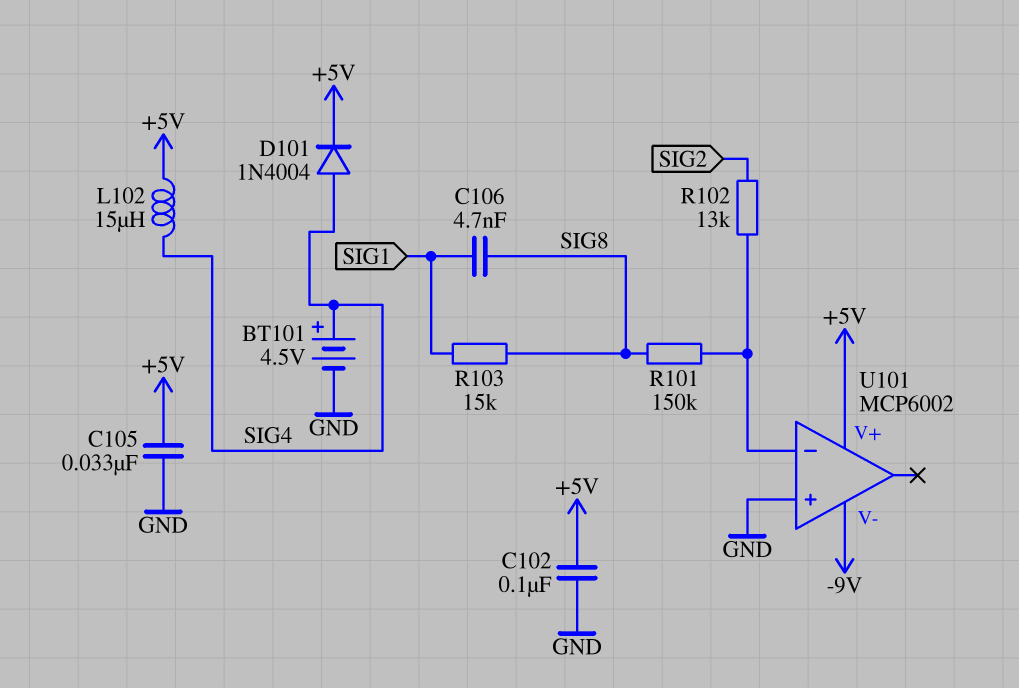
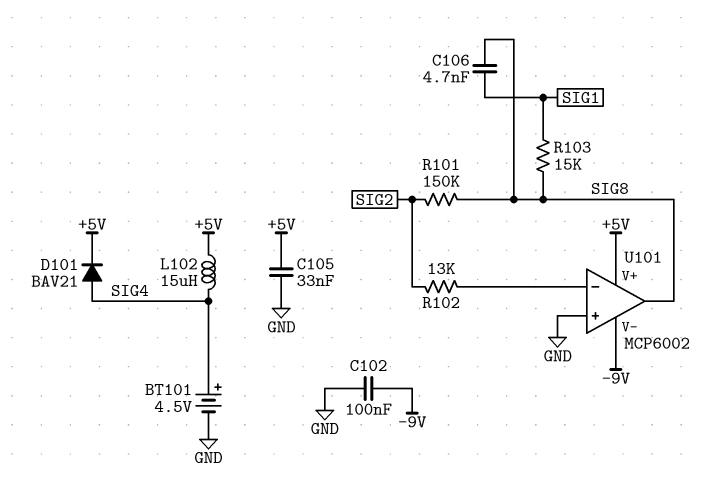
C102: 100nF (+5V, GND) -> 100nF (-9V, GND)
D101: diode 1N4004 (A SIG4, K +5V) -> diode BAV21 (A SIG4, K +5V)
R101: 150k (SIG8, U101/in-) -> 150k (SIG2, SIG8)
U101 pin out: none -> SIG8

